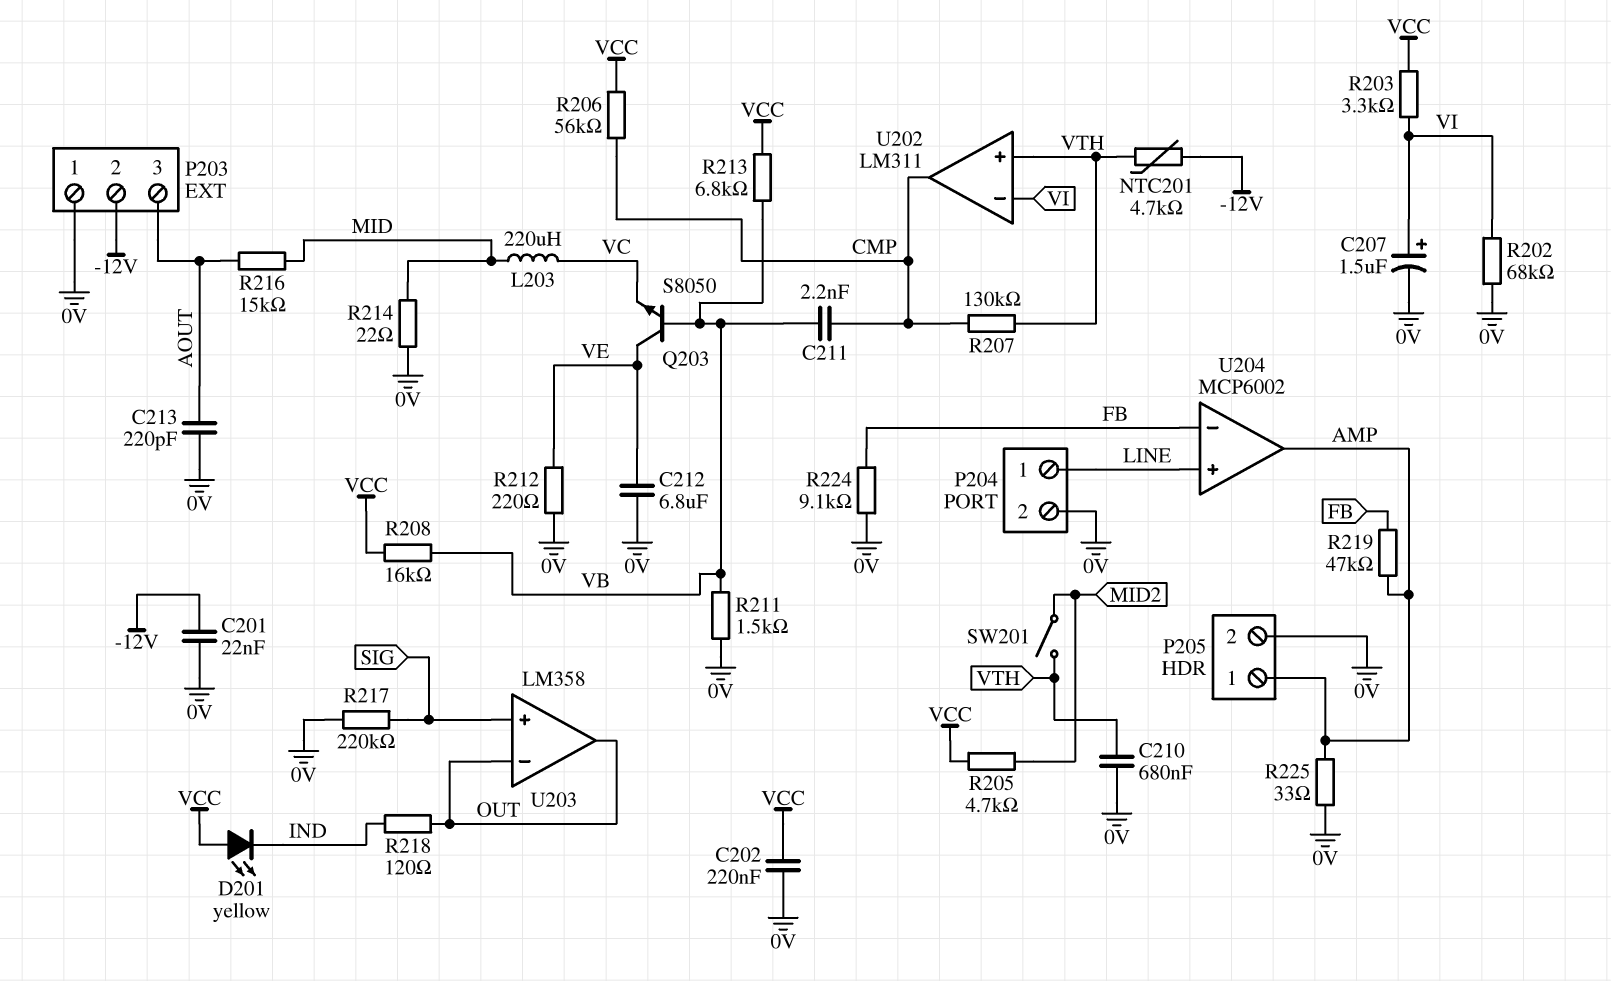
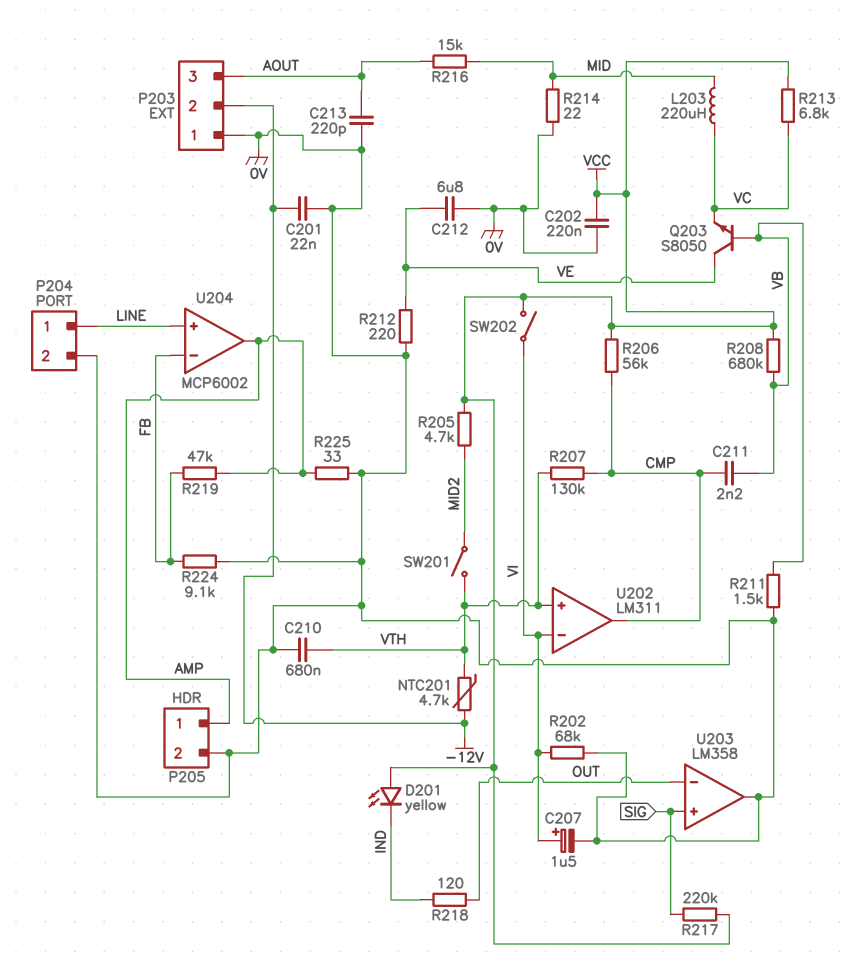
R203: 3.3k (VCC, VI) -> none
R208: 16k (VB, VCC) -> 680k (VB, VCC)
R213: 6.8k (VB, VCC) -> 6.8k (VC, VCC)
R217: 220k (0V, SIG) -> 220k (SIG, VCC)
SW202: none -> switch (VCC, VI)
U203 pin out: OUT -> 0V

